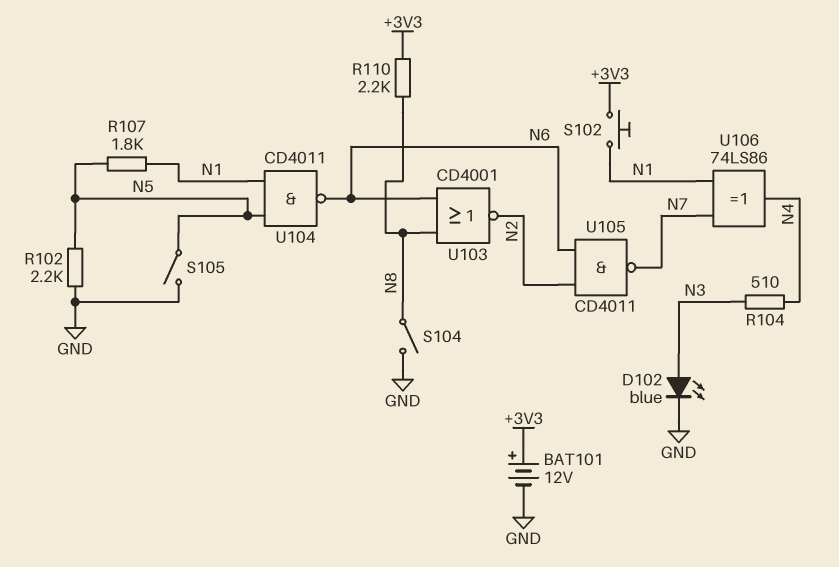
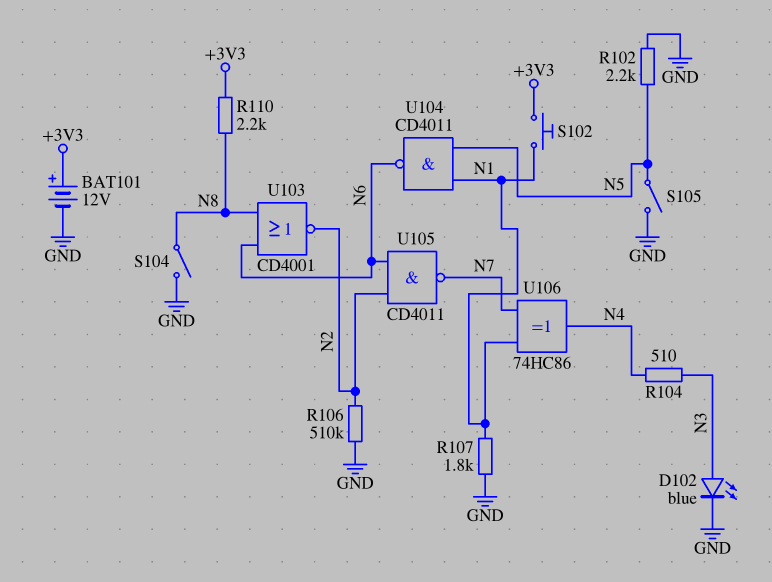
R106: none -> 510k (GND, N2)
R107: 1.8k (N1, N5) -> 1.8k (GND, N1)
U106: XOR 74LS86 (in N1, in N7, out N4) -> XOR 74HC86 (in N1, in N7, out N4)

